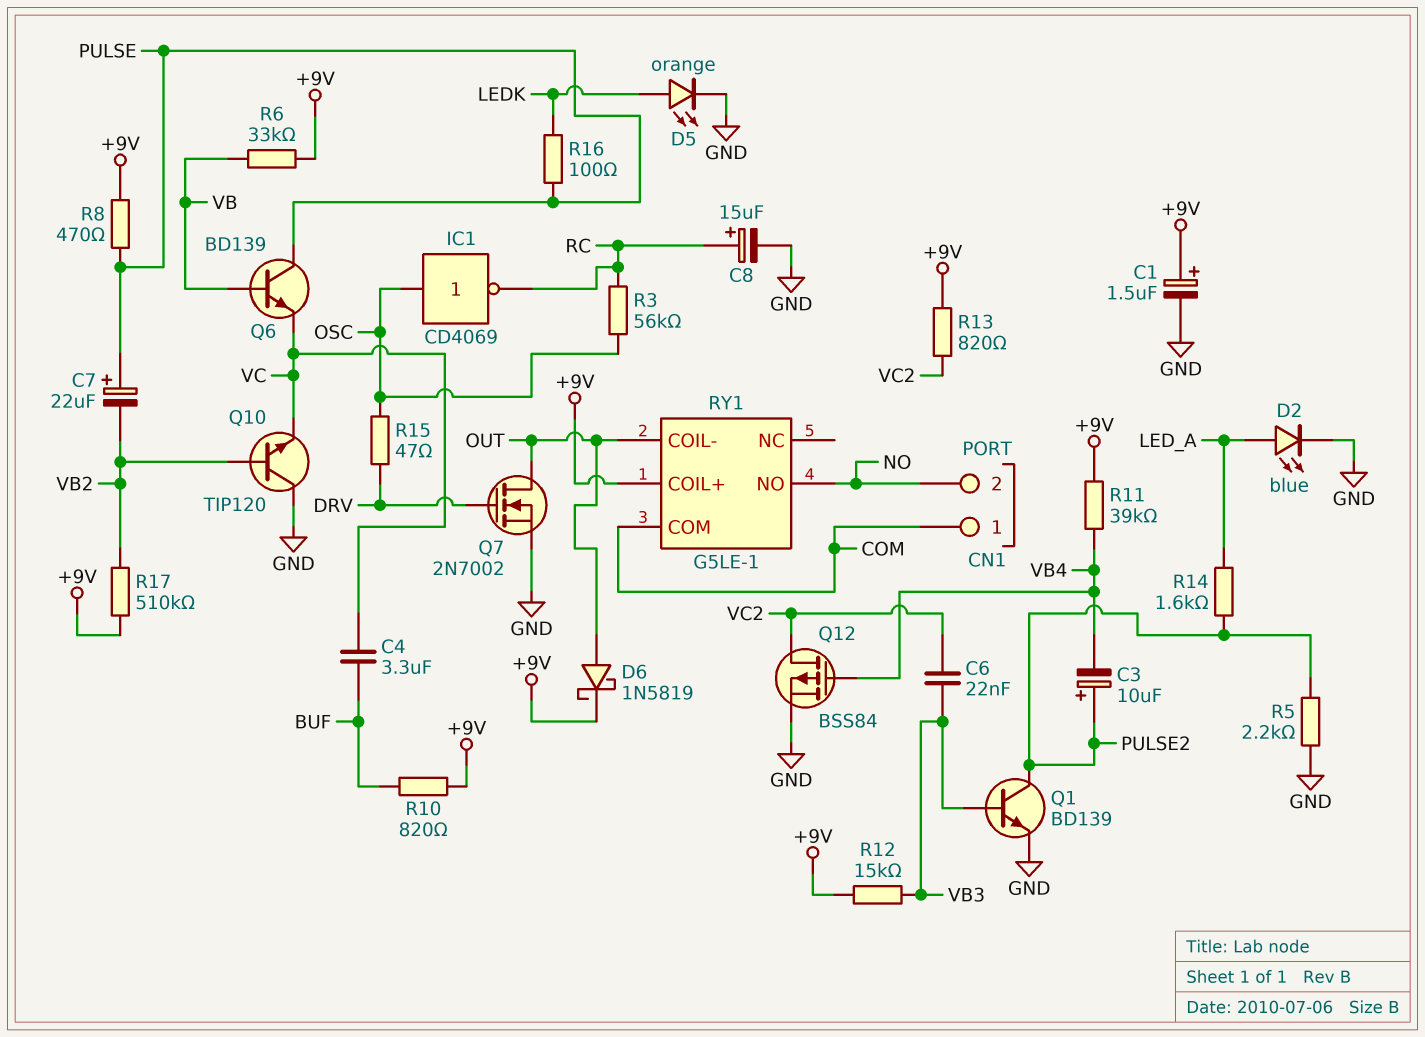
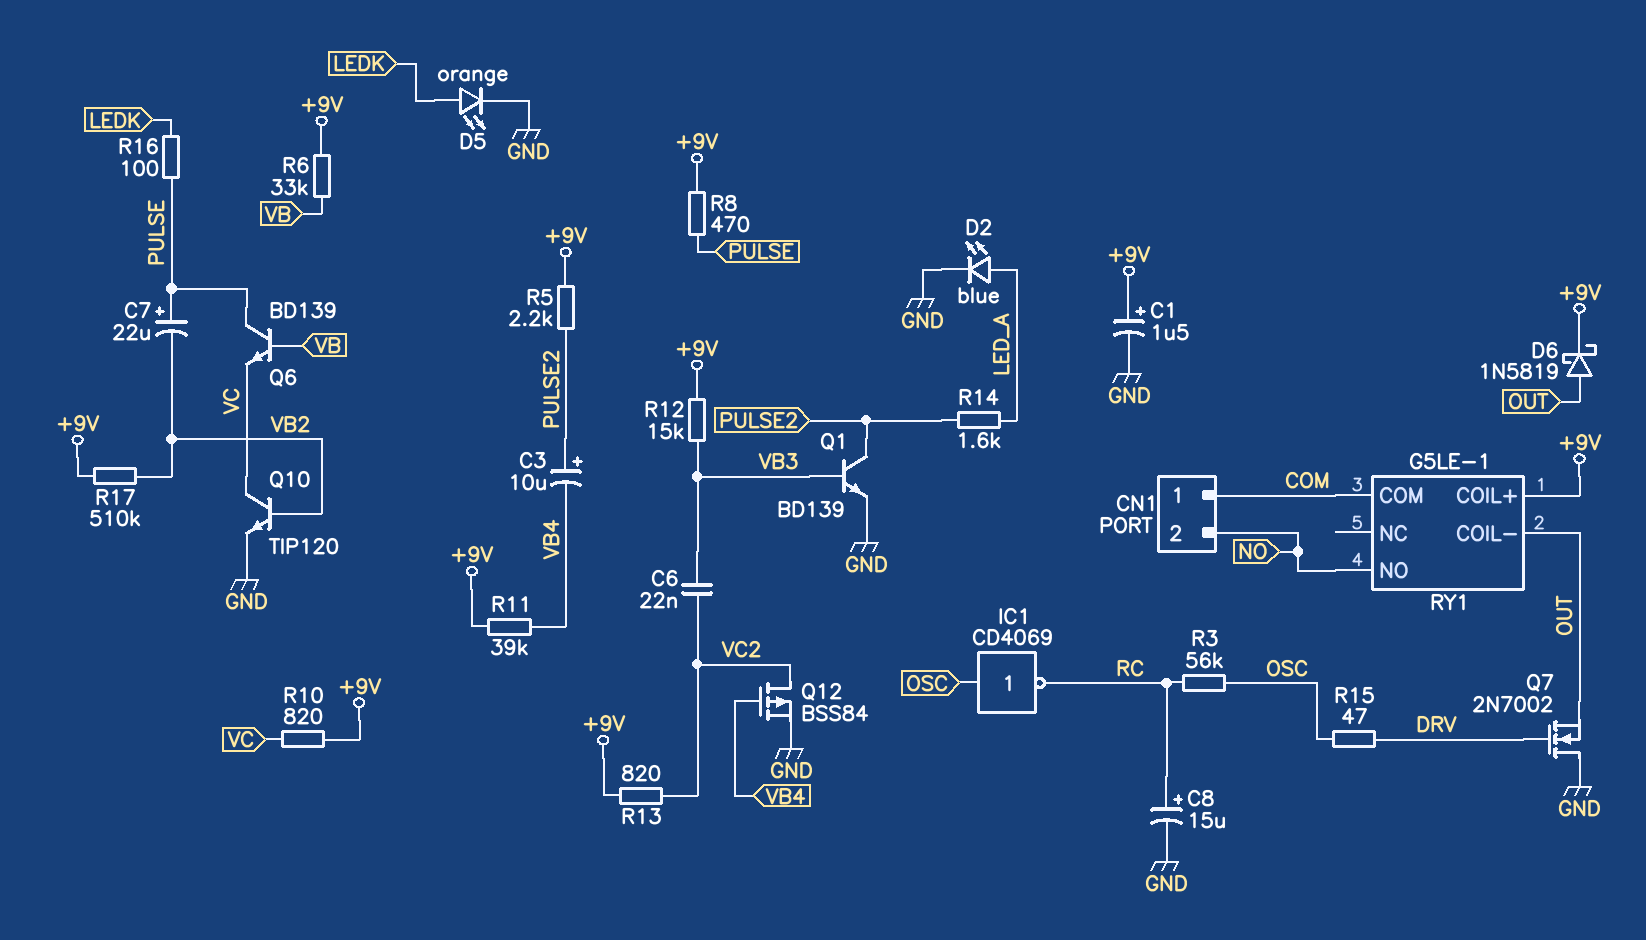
C4: 3.3uF (BUF, VC) -> none
Q7: NMOS 2N7002 (G DRV, D OUT, S GND) -> NMOS 2N7002 (G DRV, D GND, S OUT)
Q10: NPN TIP120 (B VB2, C GND, E VC) -> NPN TIP120 (B VB2, C VC, E GND)
R5: 2.2k (GND, PULSE2) -> 2.2k (+9V, PULSE2)
R10: 820 (+9V, BUF) -> 820 (+9V, VC)

